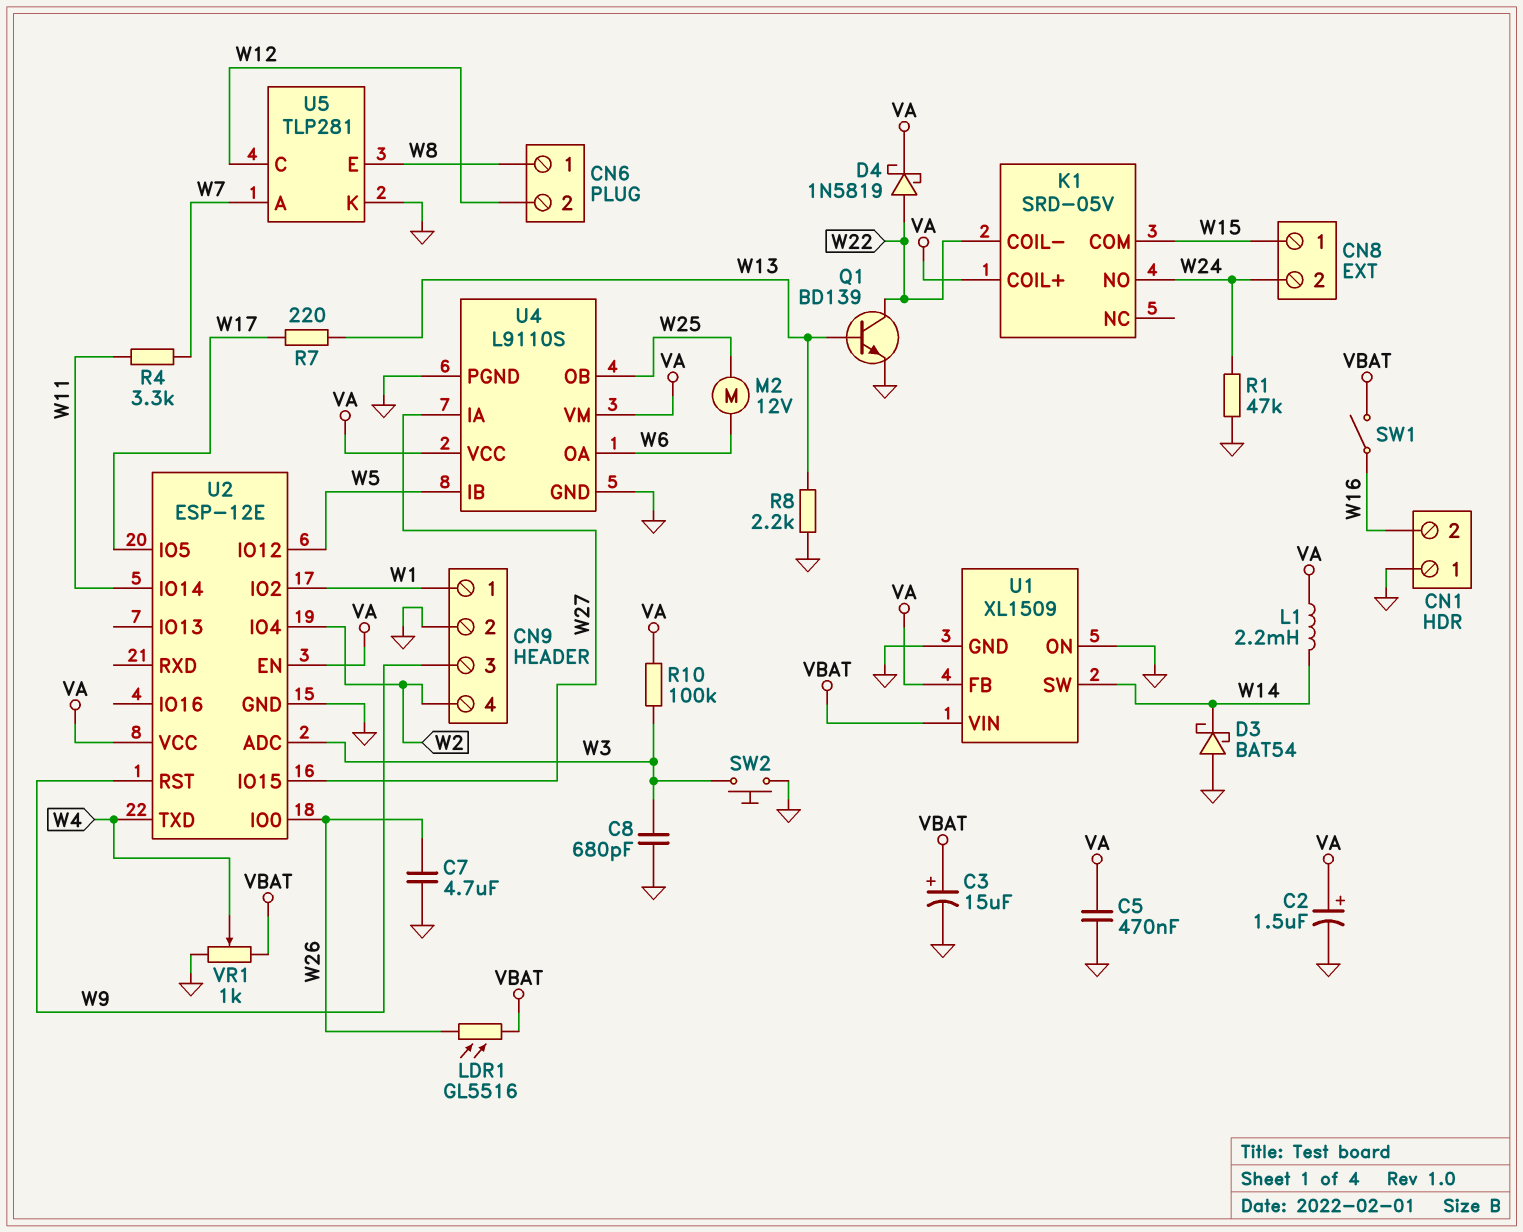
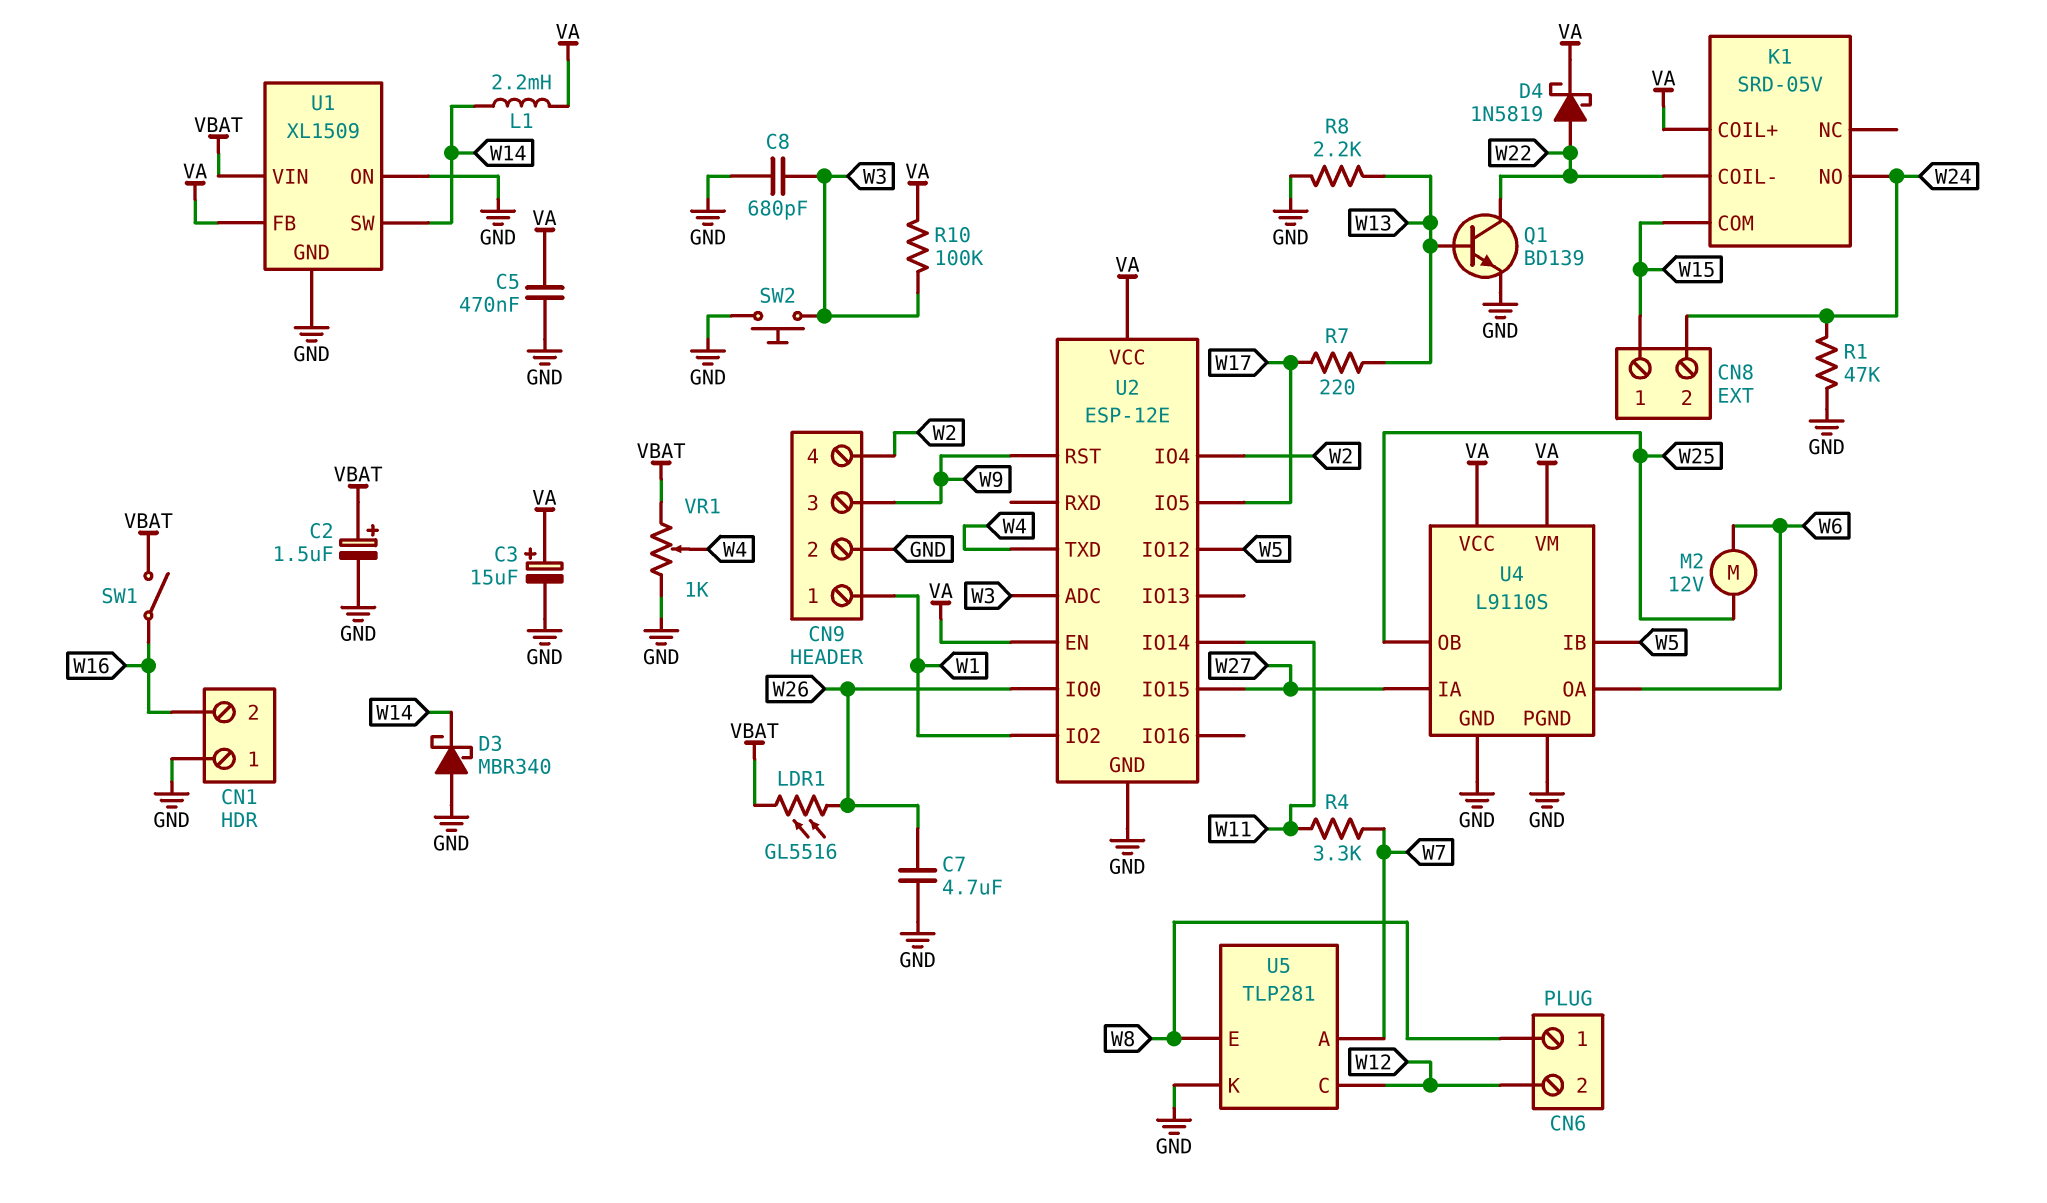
C2: 1.5uF (plus VA, minus GND) -> 1.5uF (plus VBAT, minus GND)
C3: 15uF (plus VBAT, minus GND) -> 15uF (plus VA, minus GND)
D3: schottky BAT54 (A GND, K W14) -> schottky MBR340 (A GND, K W14)

